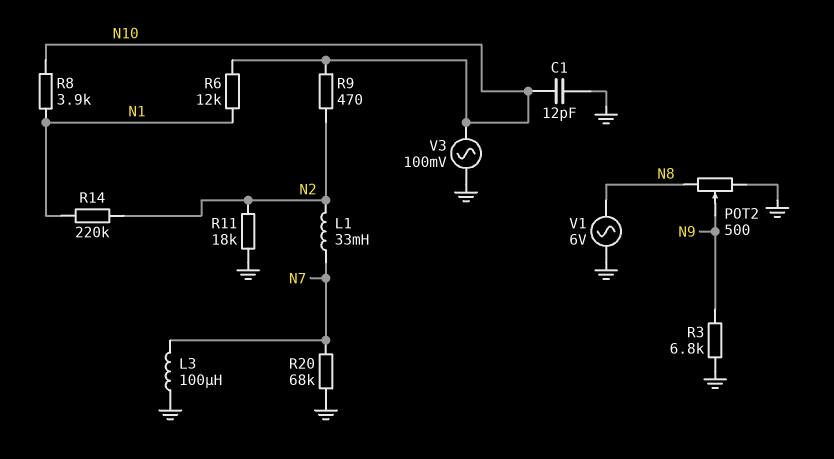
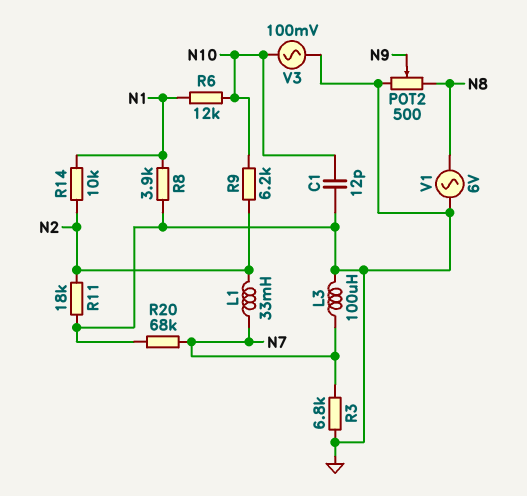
R3: 6.8k (GND, N9) -> 6.8k (GND, N7)
R8: 3.9k (N1, N10) -> 3.9k (GND, N1)
R9: 470 (N2, N10) -> 6.2k (N2, N10)
R14: 220k (N1, N2) -> 10k (N1, N2)

